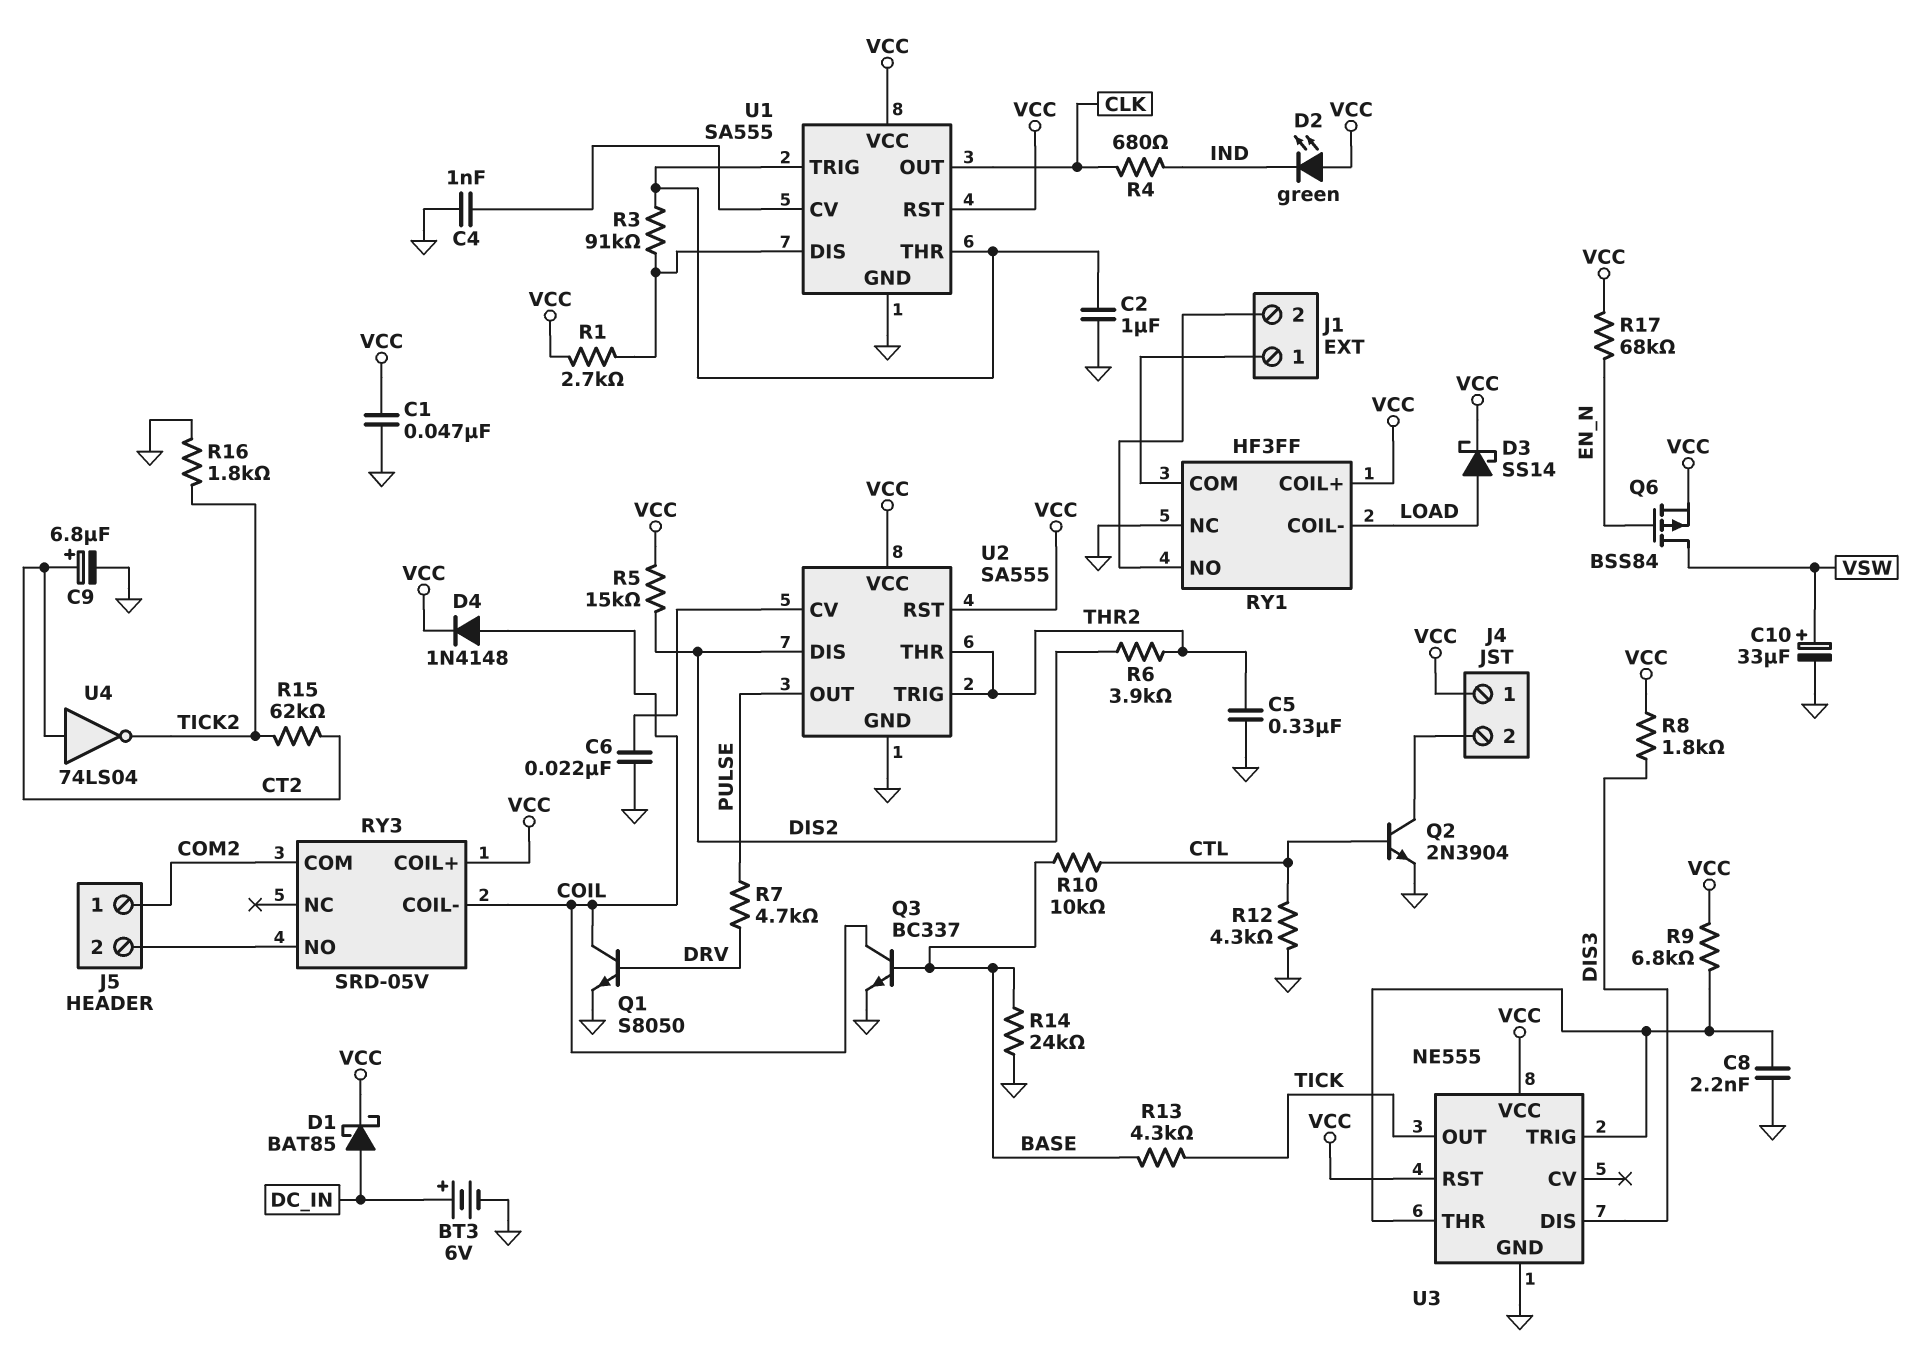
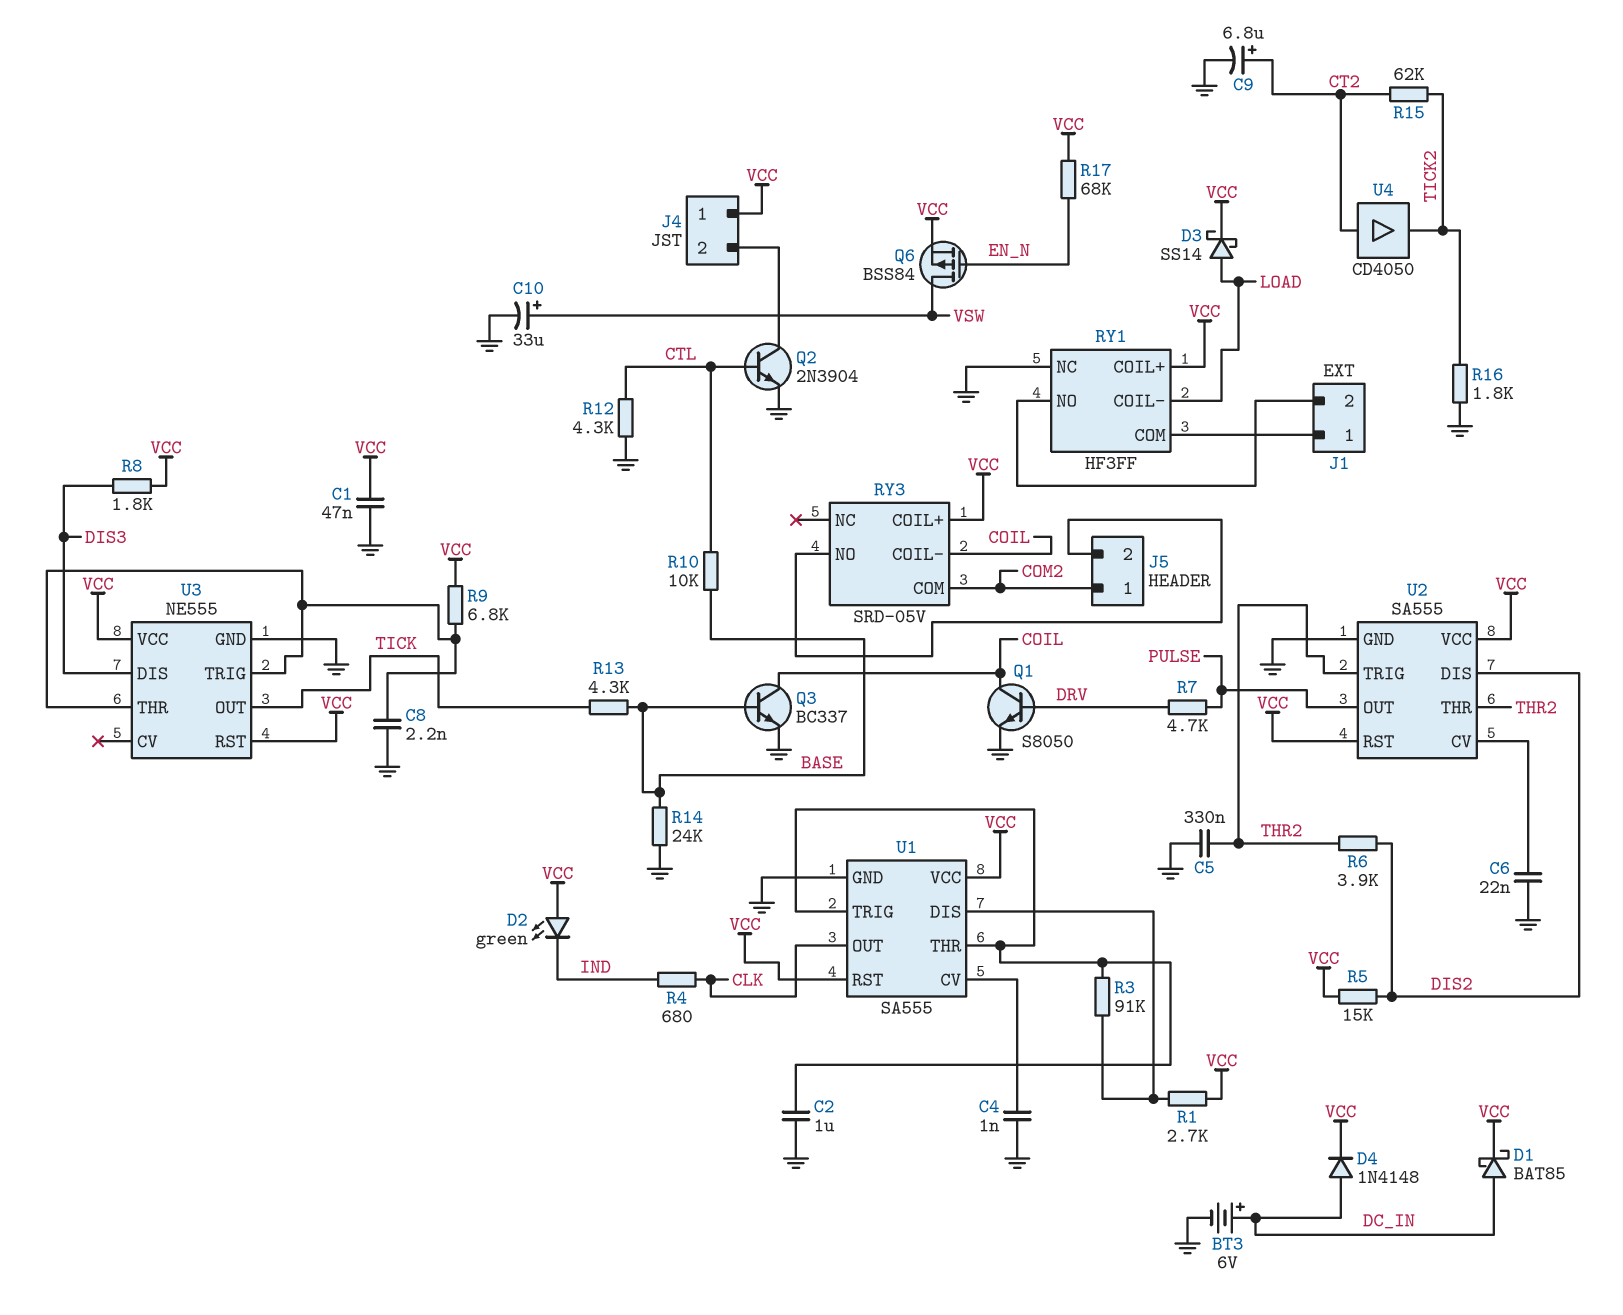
D4: diode 1N4148 (A COIL, K VCC) -> diode 1N4148 (A DC_IN, K VCC)
U4: NOT 74LS04 (in CT2, out TICK2) -> buffer CD4050 (in CT2, out TICK2)

